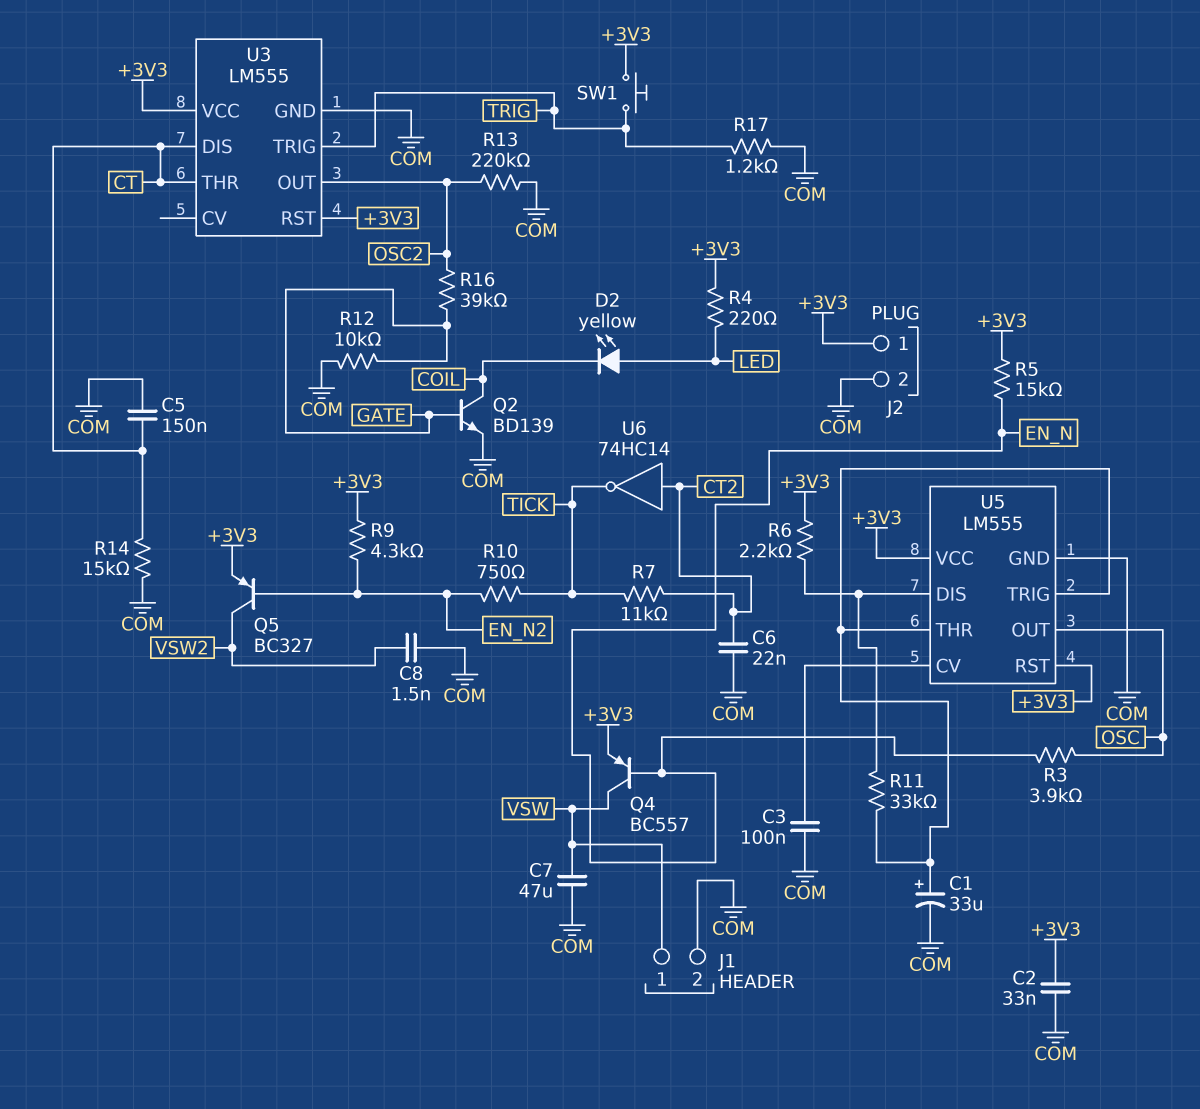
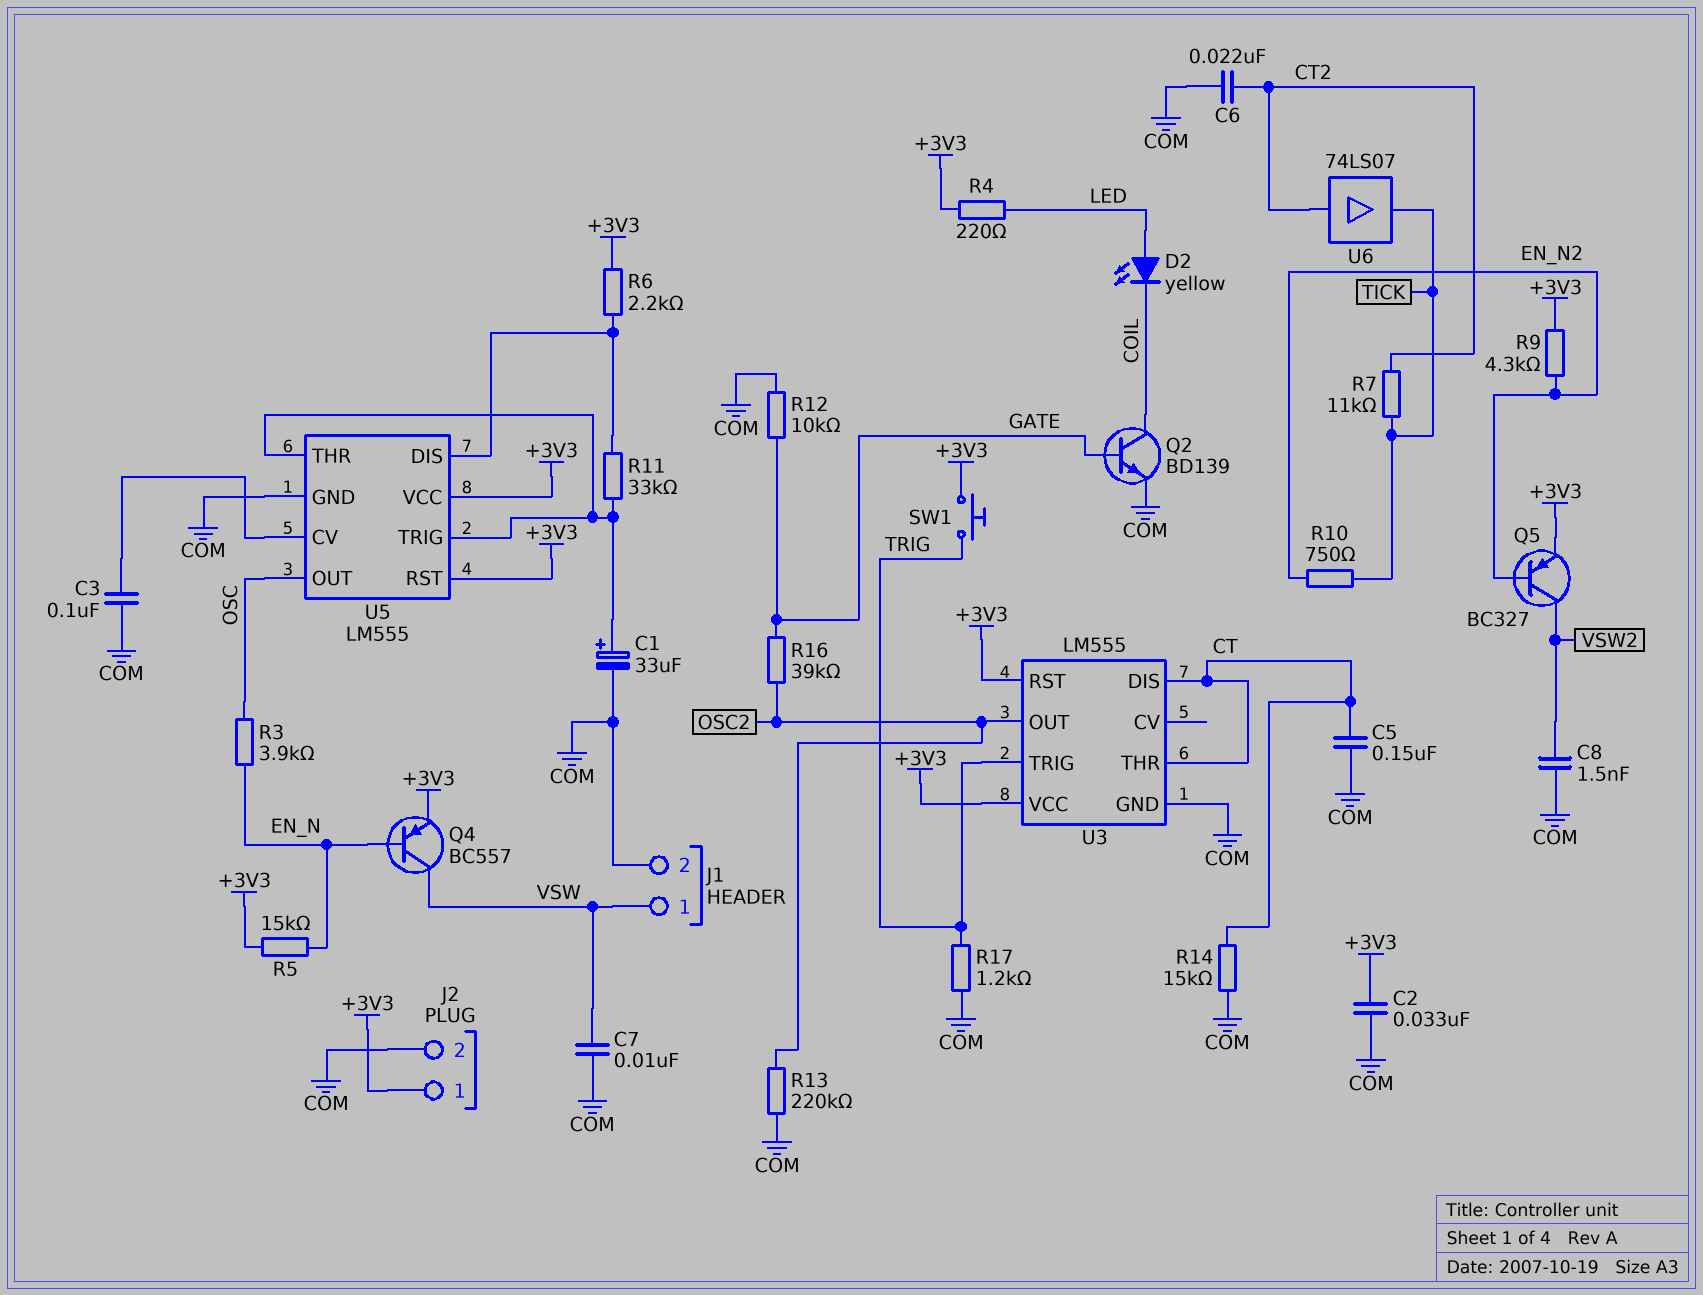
C7: 47uF (COM, VSW) -> 10nF (COM, VSW)
U6: NOT 74HC14 (in CT2, out TICK) -> buffer 74LS07 (in CT2, out TICK)

